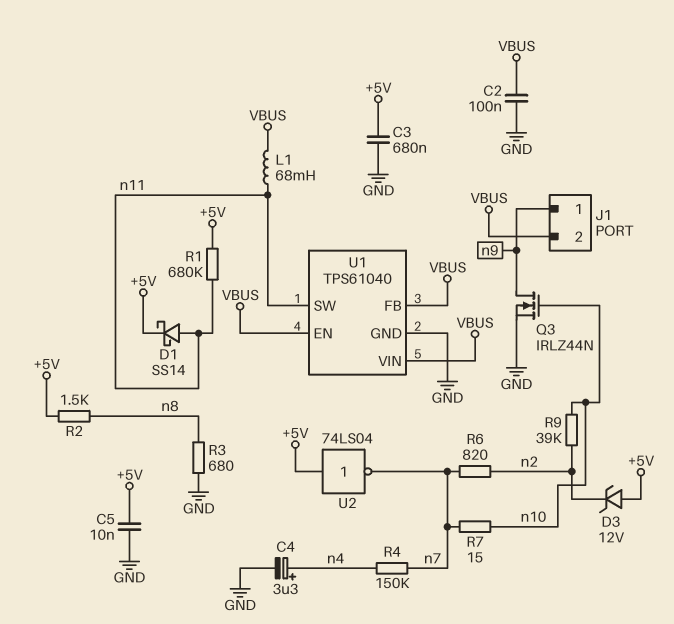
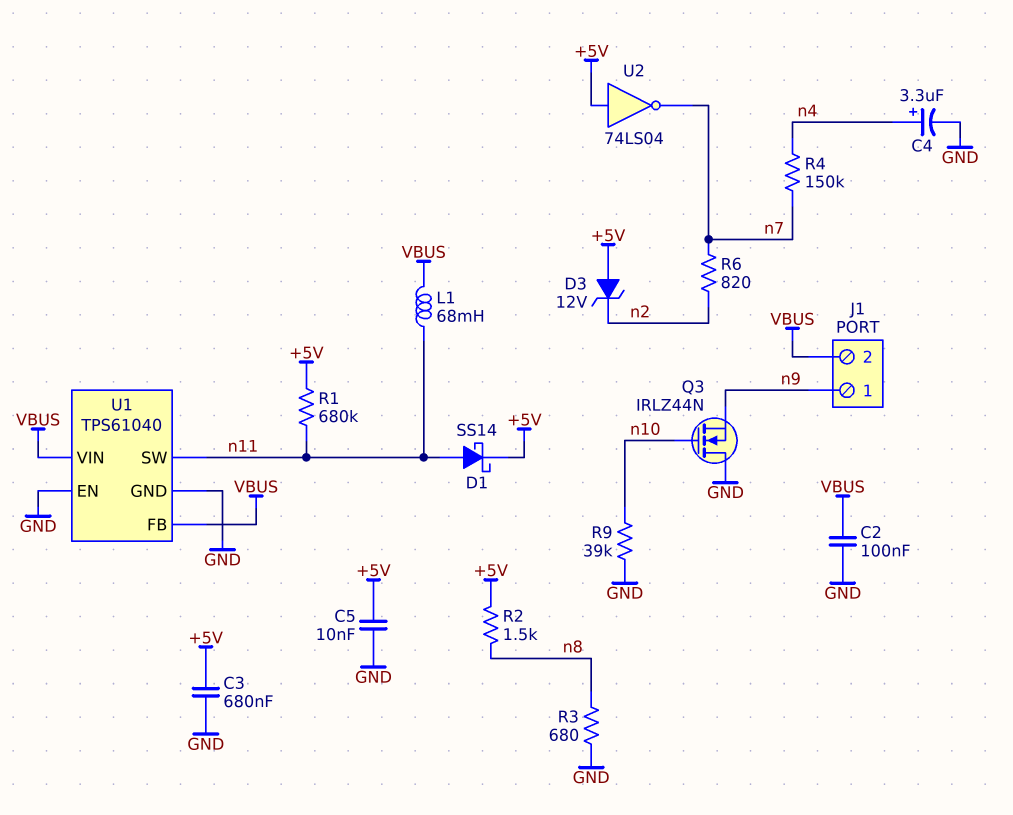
Q3: NMOS IRLZ44N (G n10, D n9, S GND) -> NMOS IRLZ44N (G n10, D GND, S n9)
R7: 15 (n7, n10) -> none
R9: 39k (n2, n10) -> 39k (GND, n10)
U1 pin EN: VBUS -> GND

